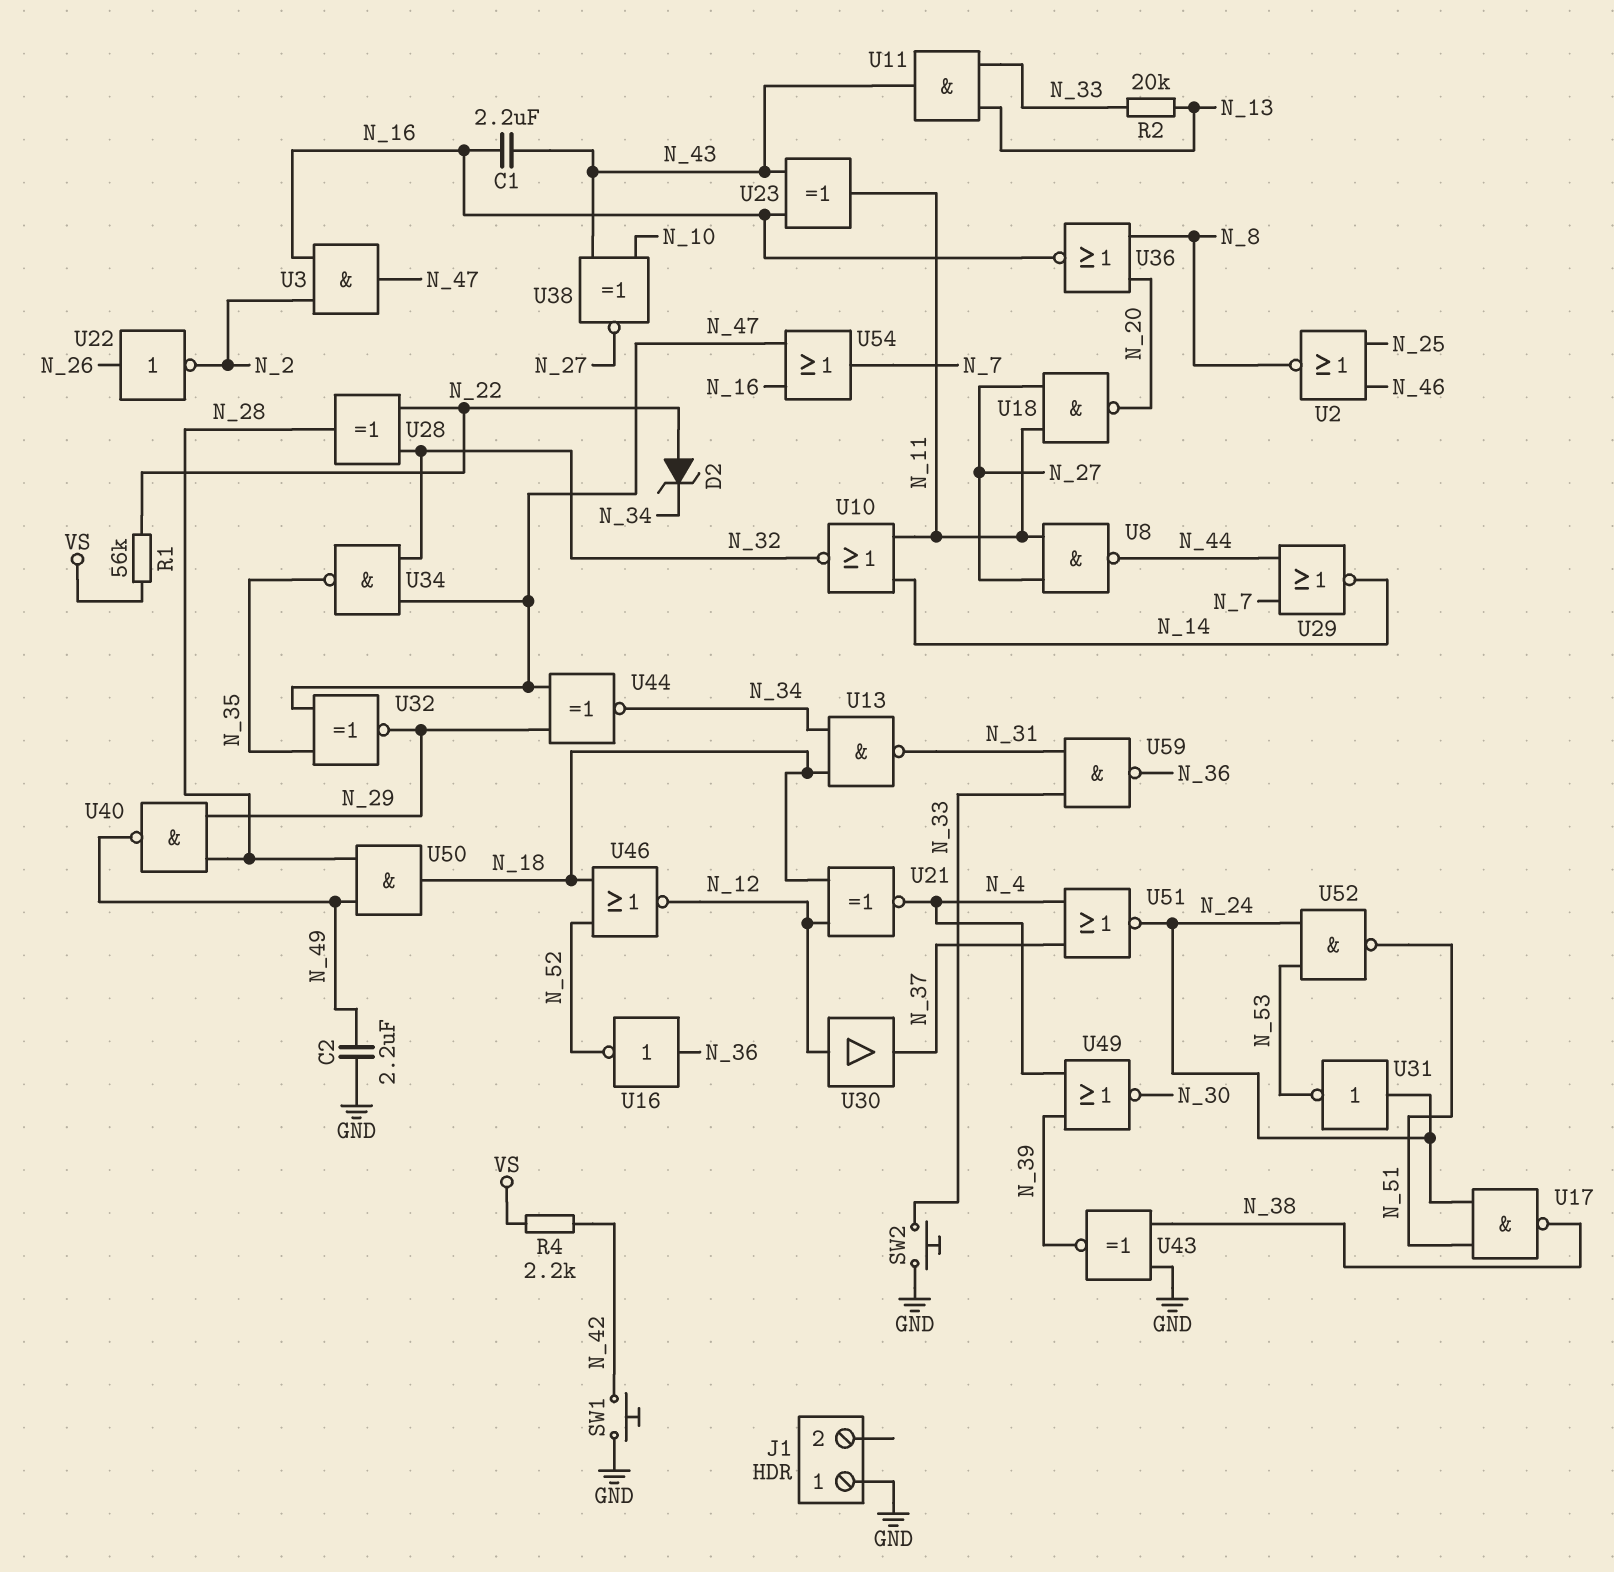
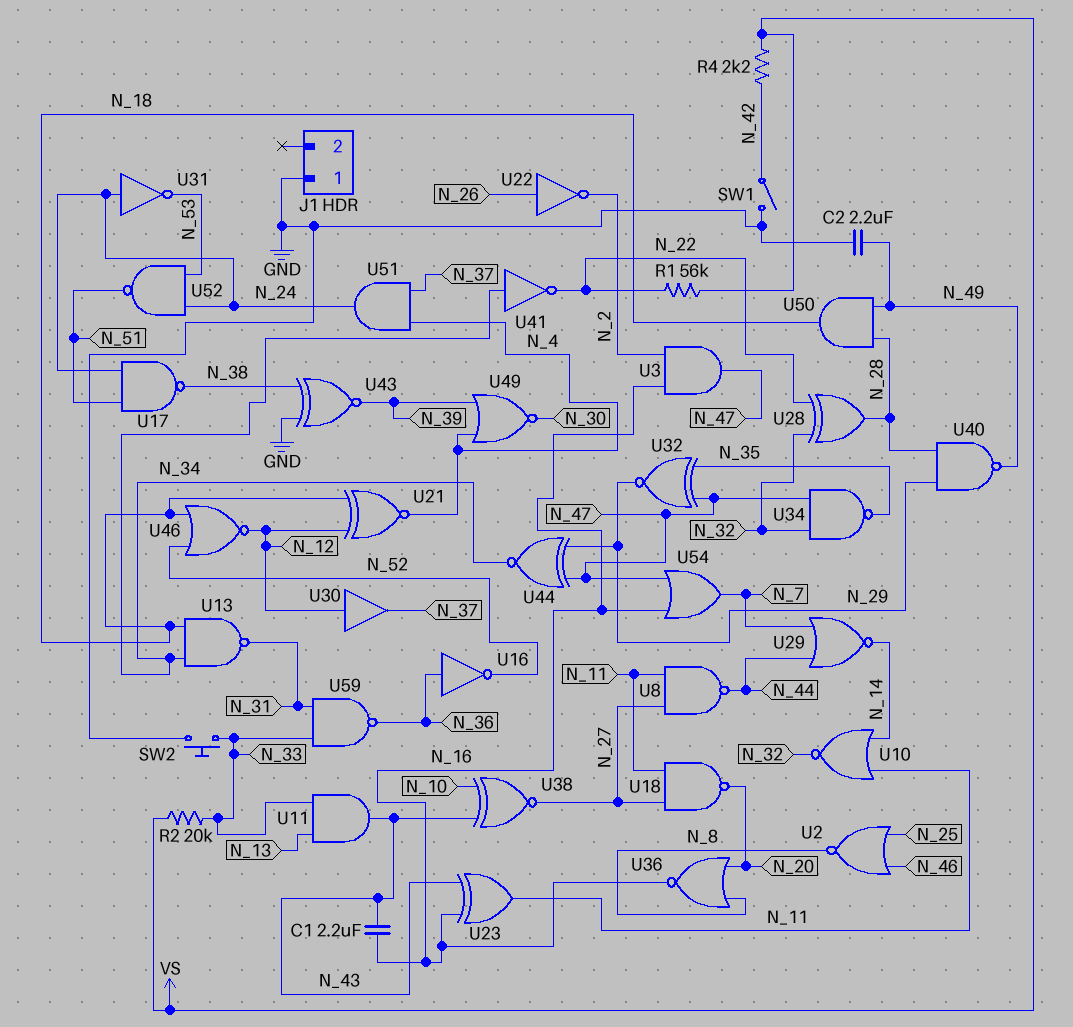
D2: zener (A N_22, K N_34) -> none
R2: 20k (N_13, N_33) -> 20k (N_33, VS)
SW1: button (GND, N_42) -> switch (GND, N_42)
U41: none -> NOT (in N_34, out N_22)
U51: NOR (in N_4, in N_37, out N_24) -> AND (in N_4, in N_37, out N_24)

